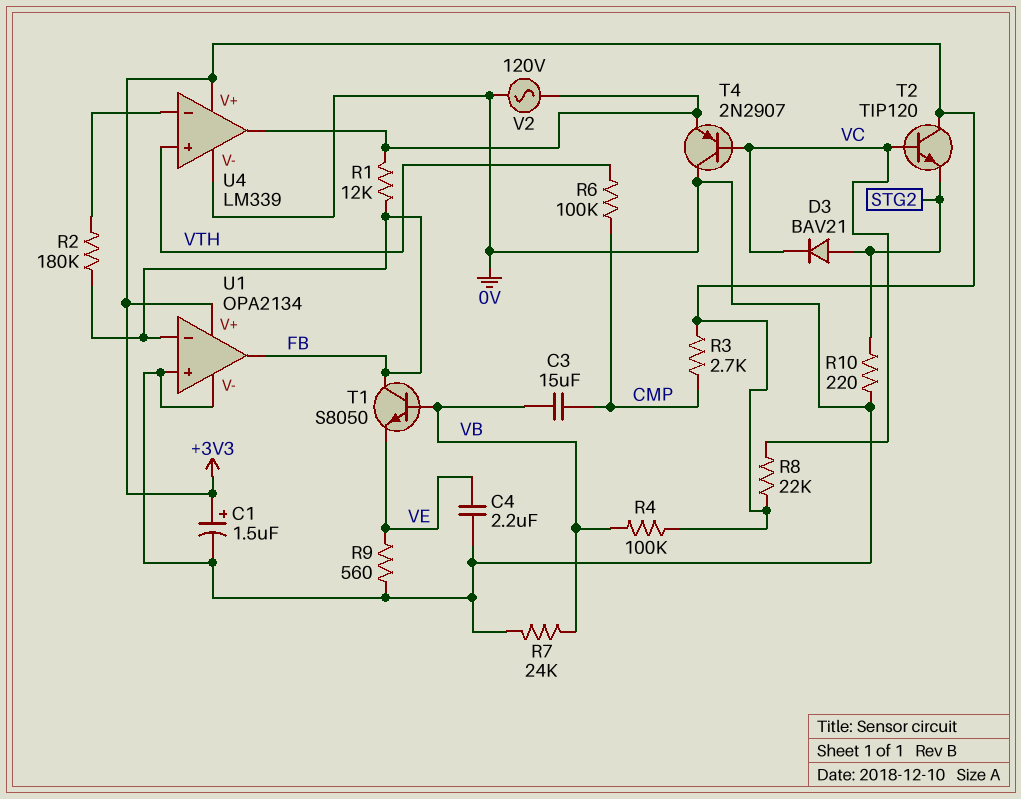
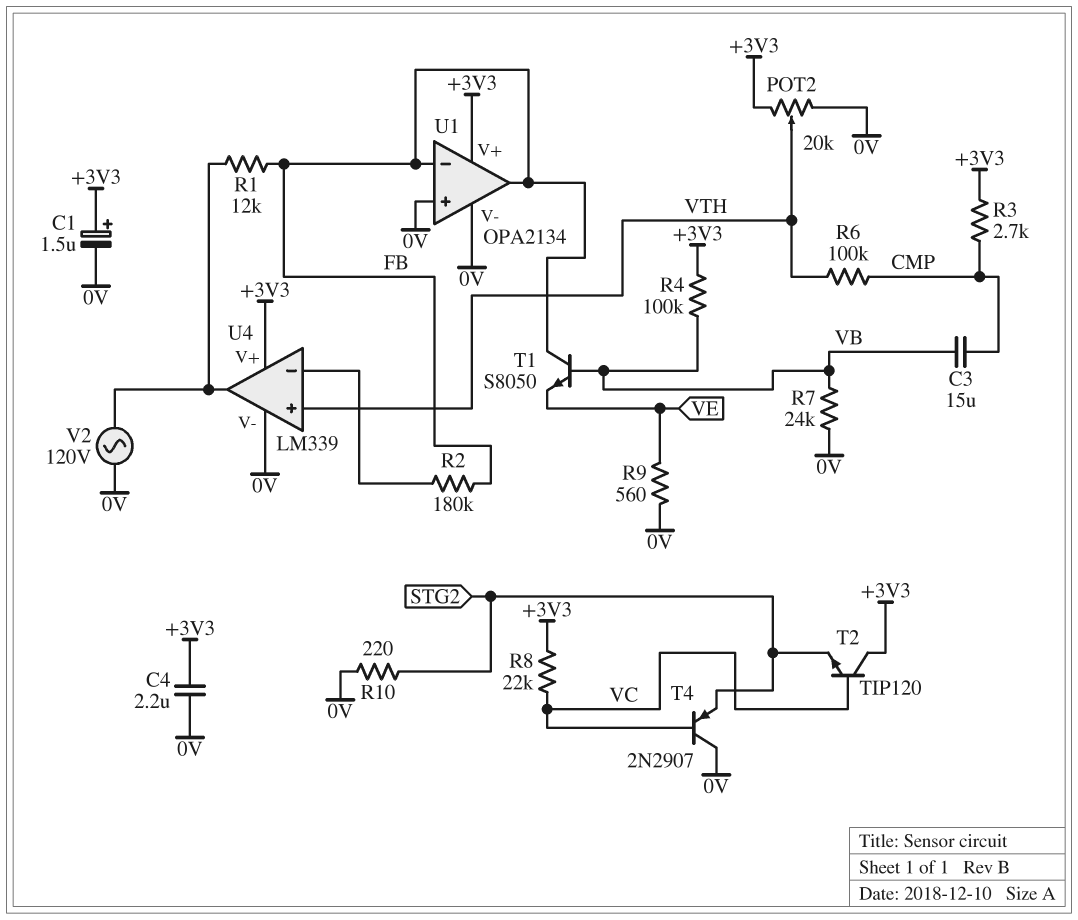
C4: 2.2uF (0V, VE) -> 2.2uF (+3V3, 0V)
D3: diode BAV21 (A STG2, K VC) -> none
POT2: none -> 20k (+3V3, 0V, wiper VTH)
T4: PNP 2N2907 (B VC, C 0V, E U4/out) -> PNP 2N2907 (B VC, C 0V, E STG2)

